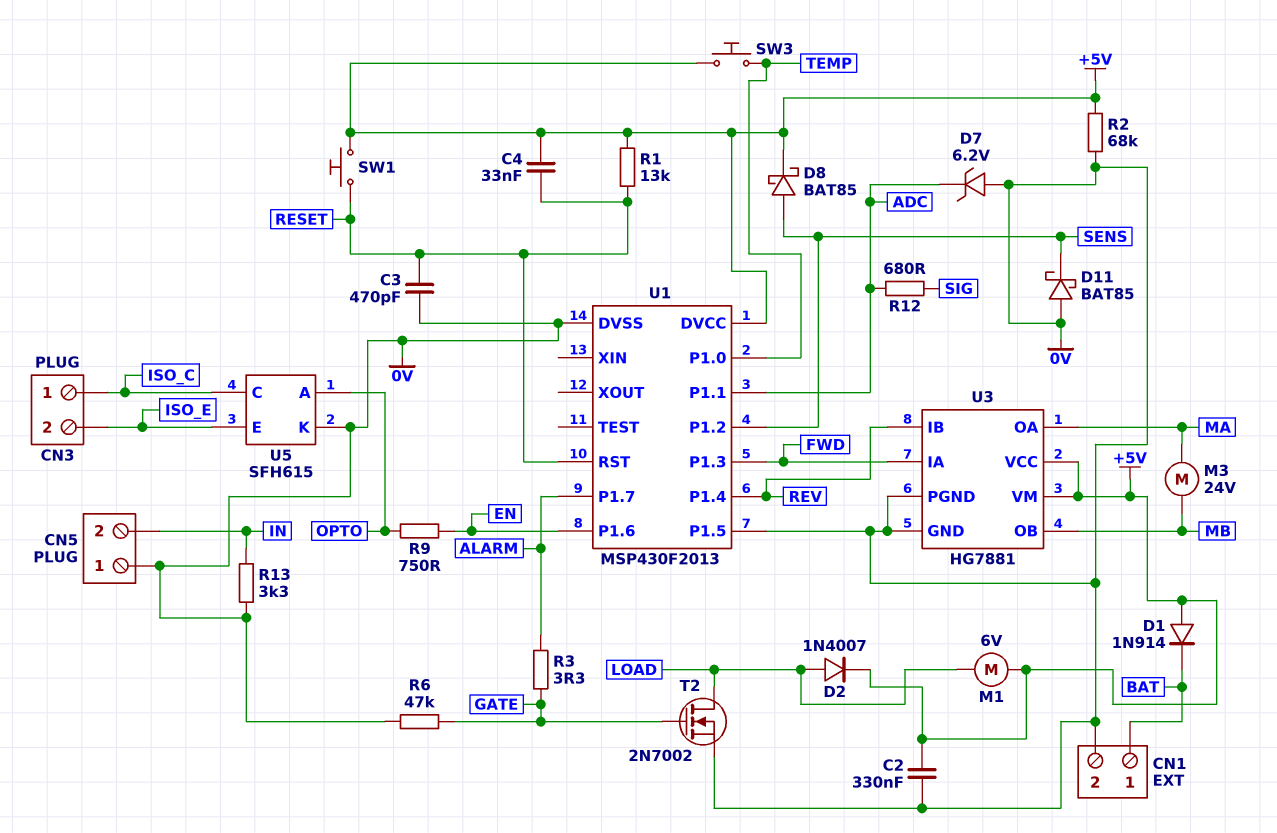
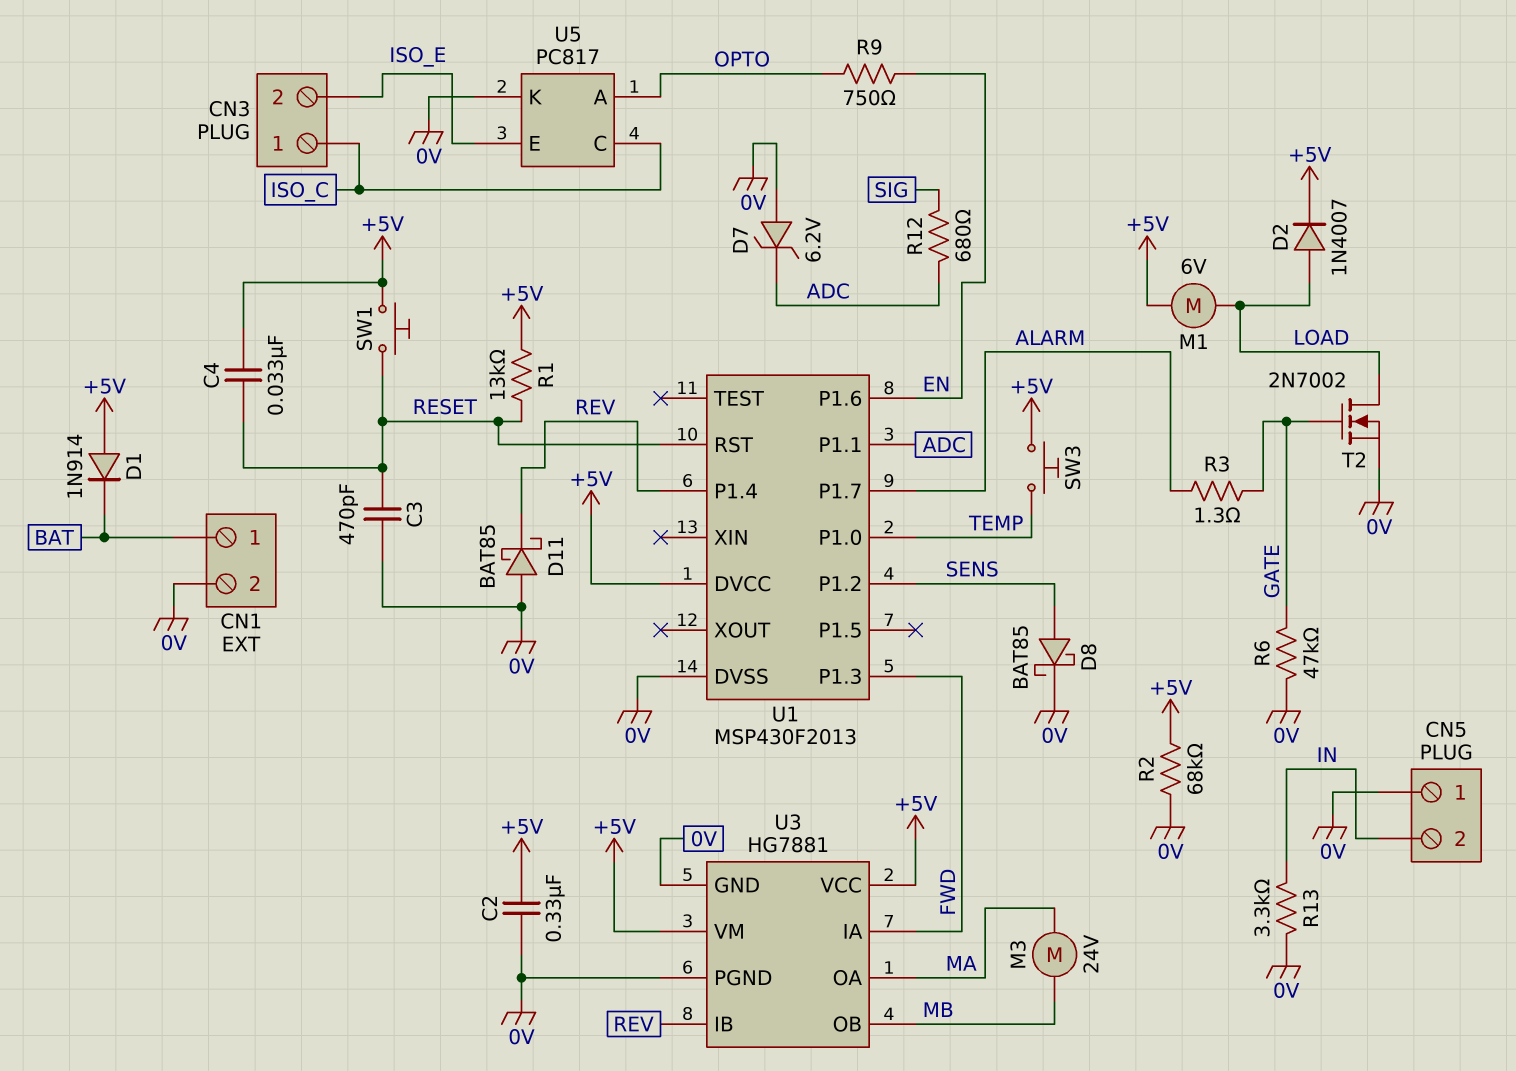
D8: schottky BAT85 (A SENS, K +5V) -> schottky BAT85 (A SENS, K 0V)
D11: schottky BAT85 (A 0V, K SENS) -> schottky BAT85 (A 0V, K REV)
R3: 3.3 (ALARM, GATE) -> 1.3 (ALARM, GATE)
U1 pin P1.5: 0V -> none
U5: SFH615 -> PC817

